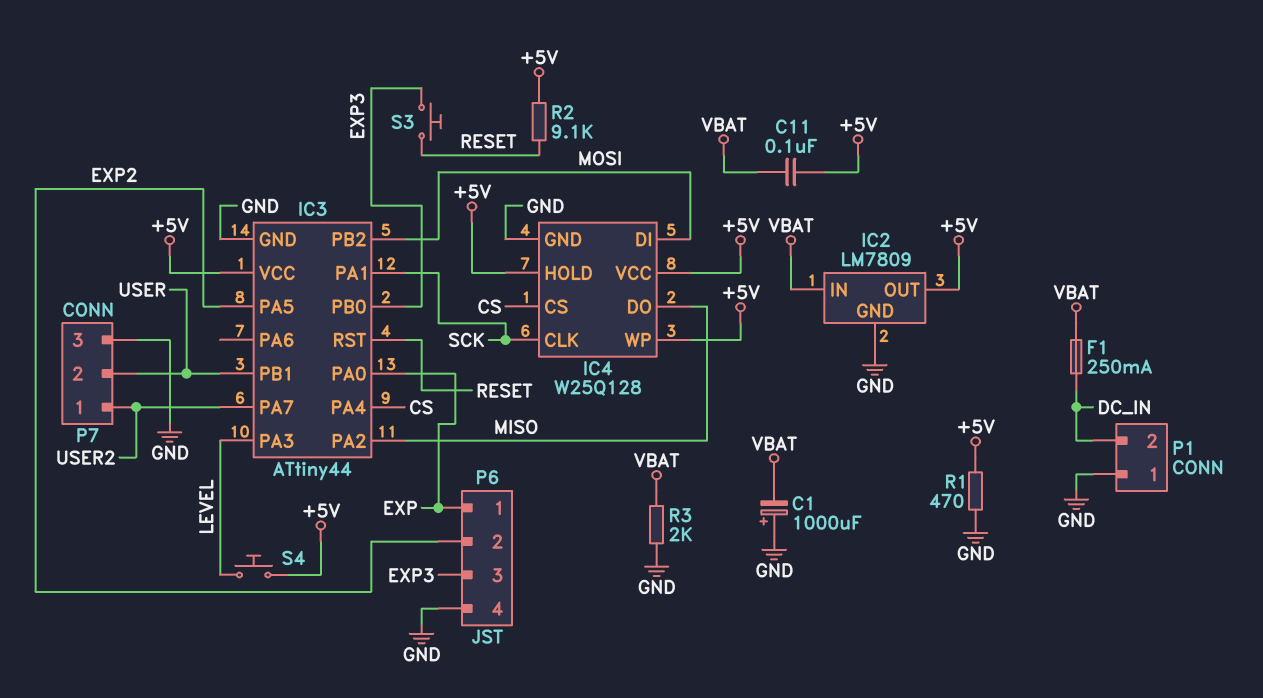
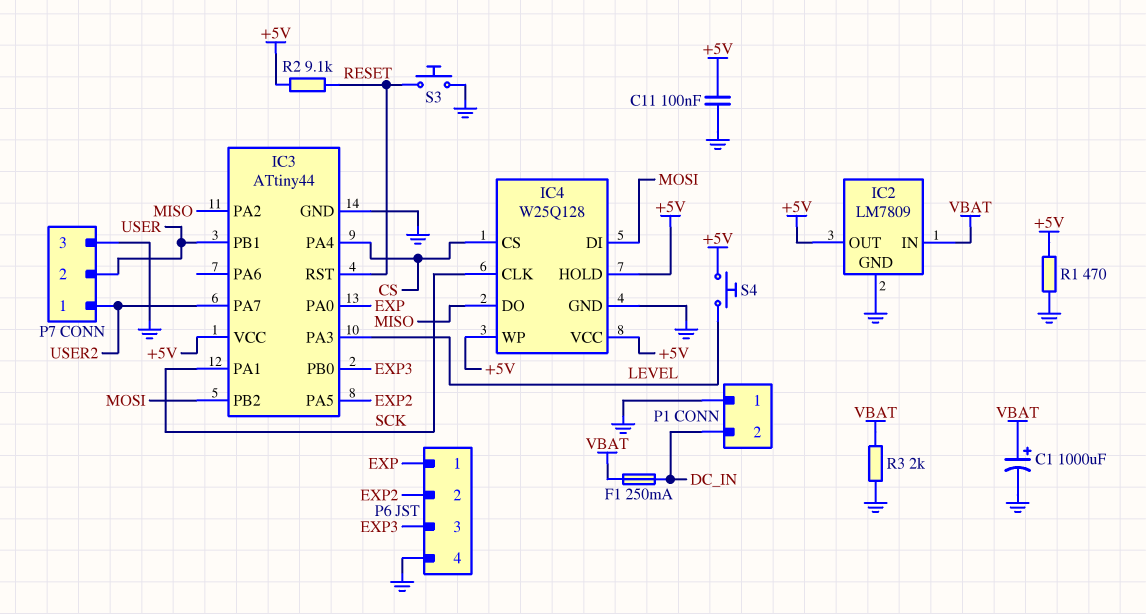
C1: 1000uF (plus GND, minus VBAT) -> 1000uF (plus VBAT, minus GND)
C11: 100nF (+5V, VBAT) -> 100nF (+5V, GND)
S3: button (EXP3, RESET) -> button (GND, RESET)

